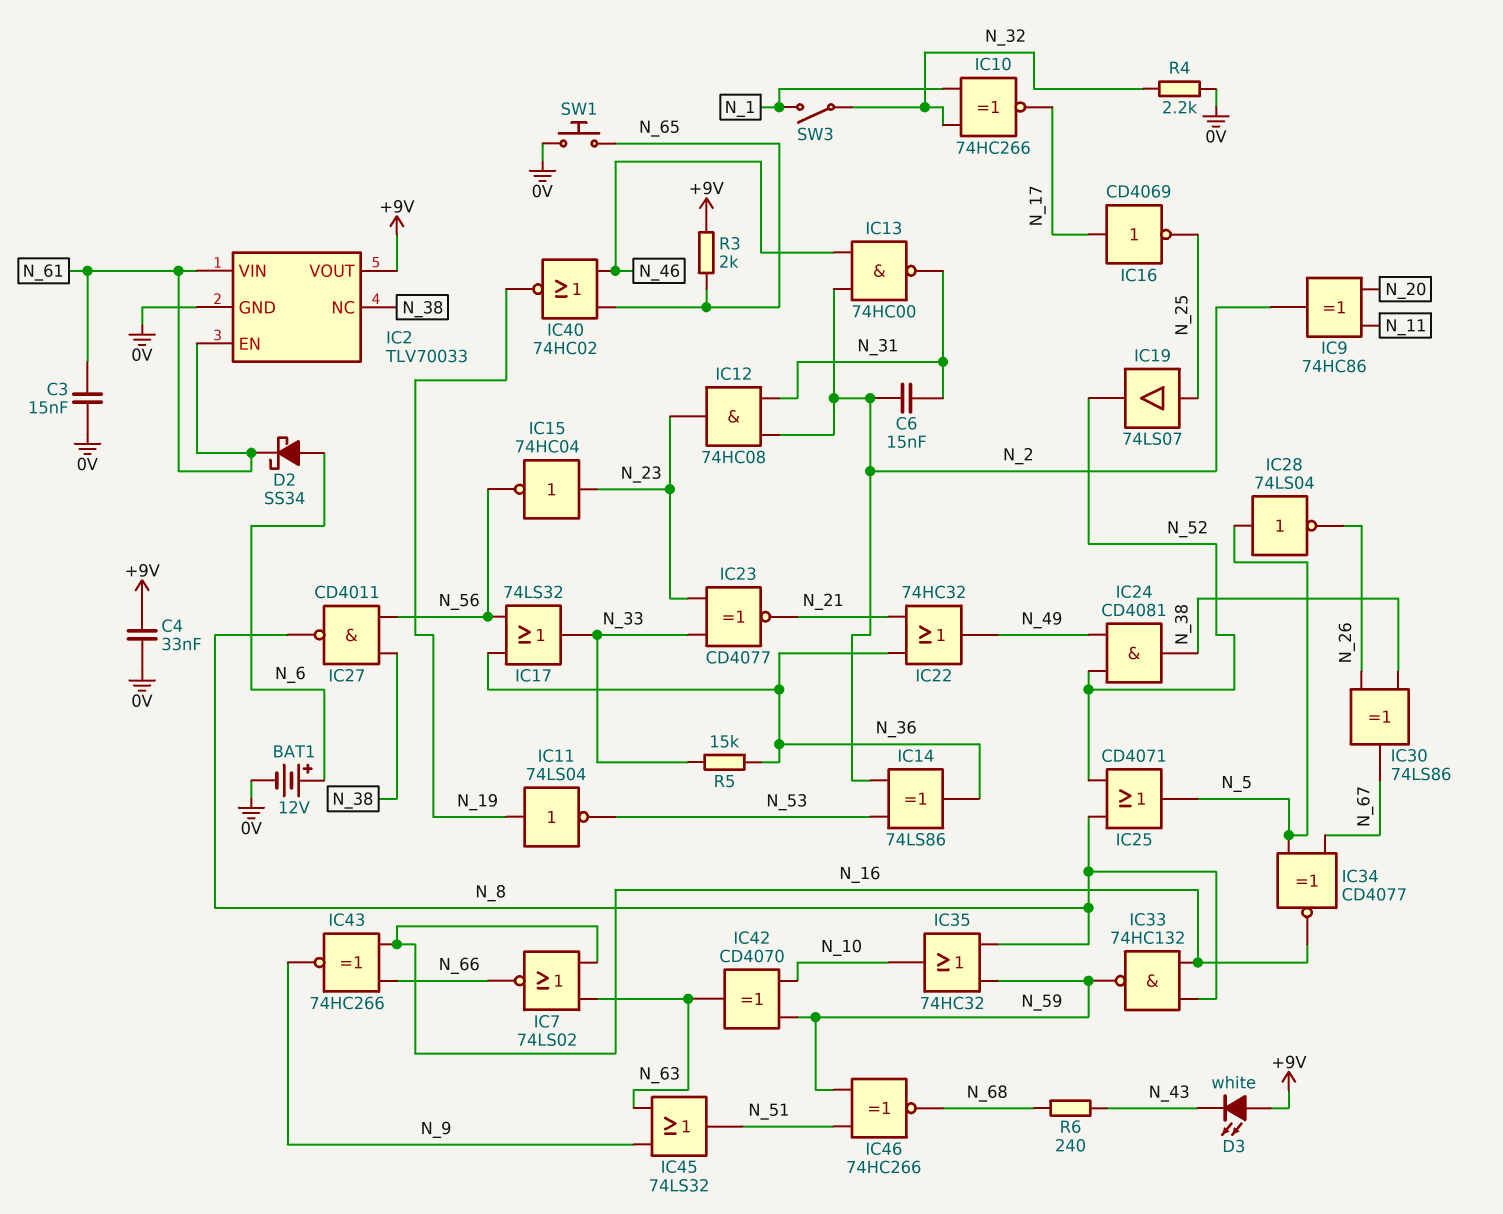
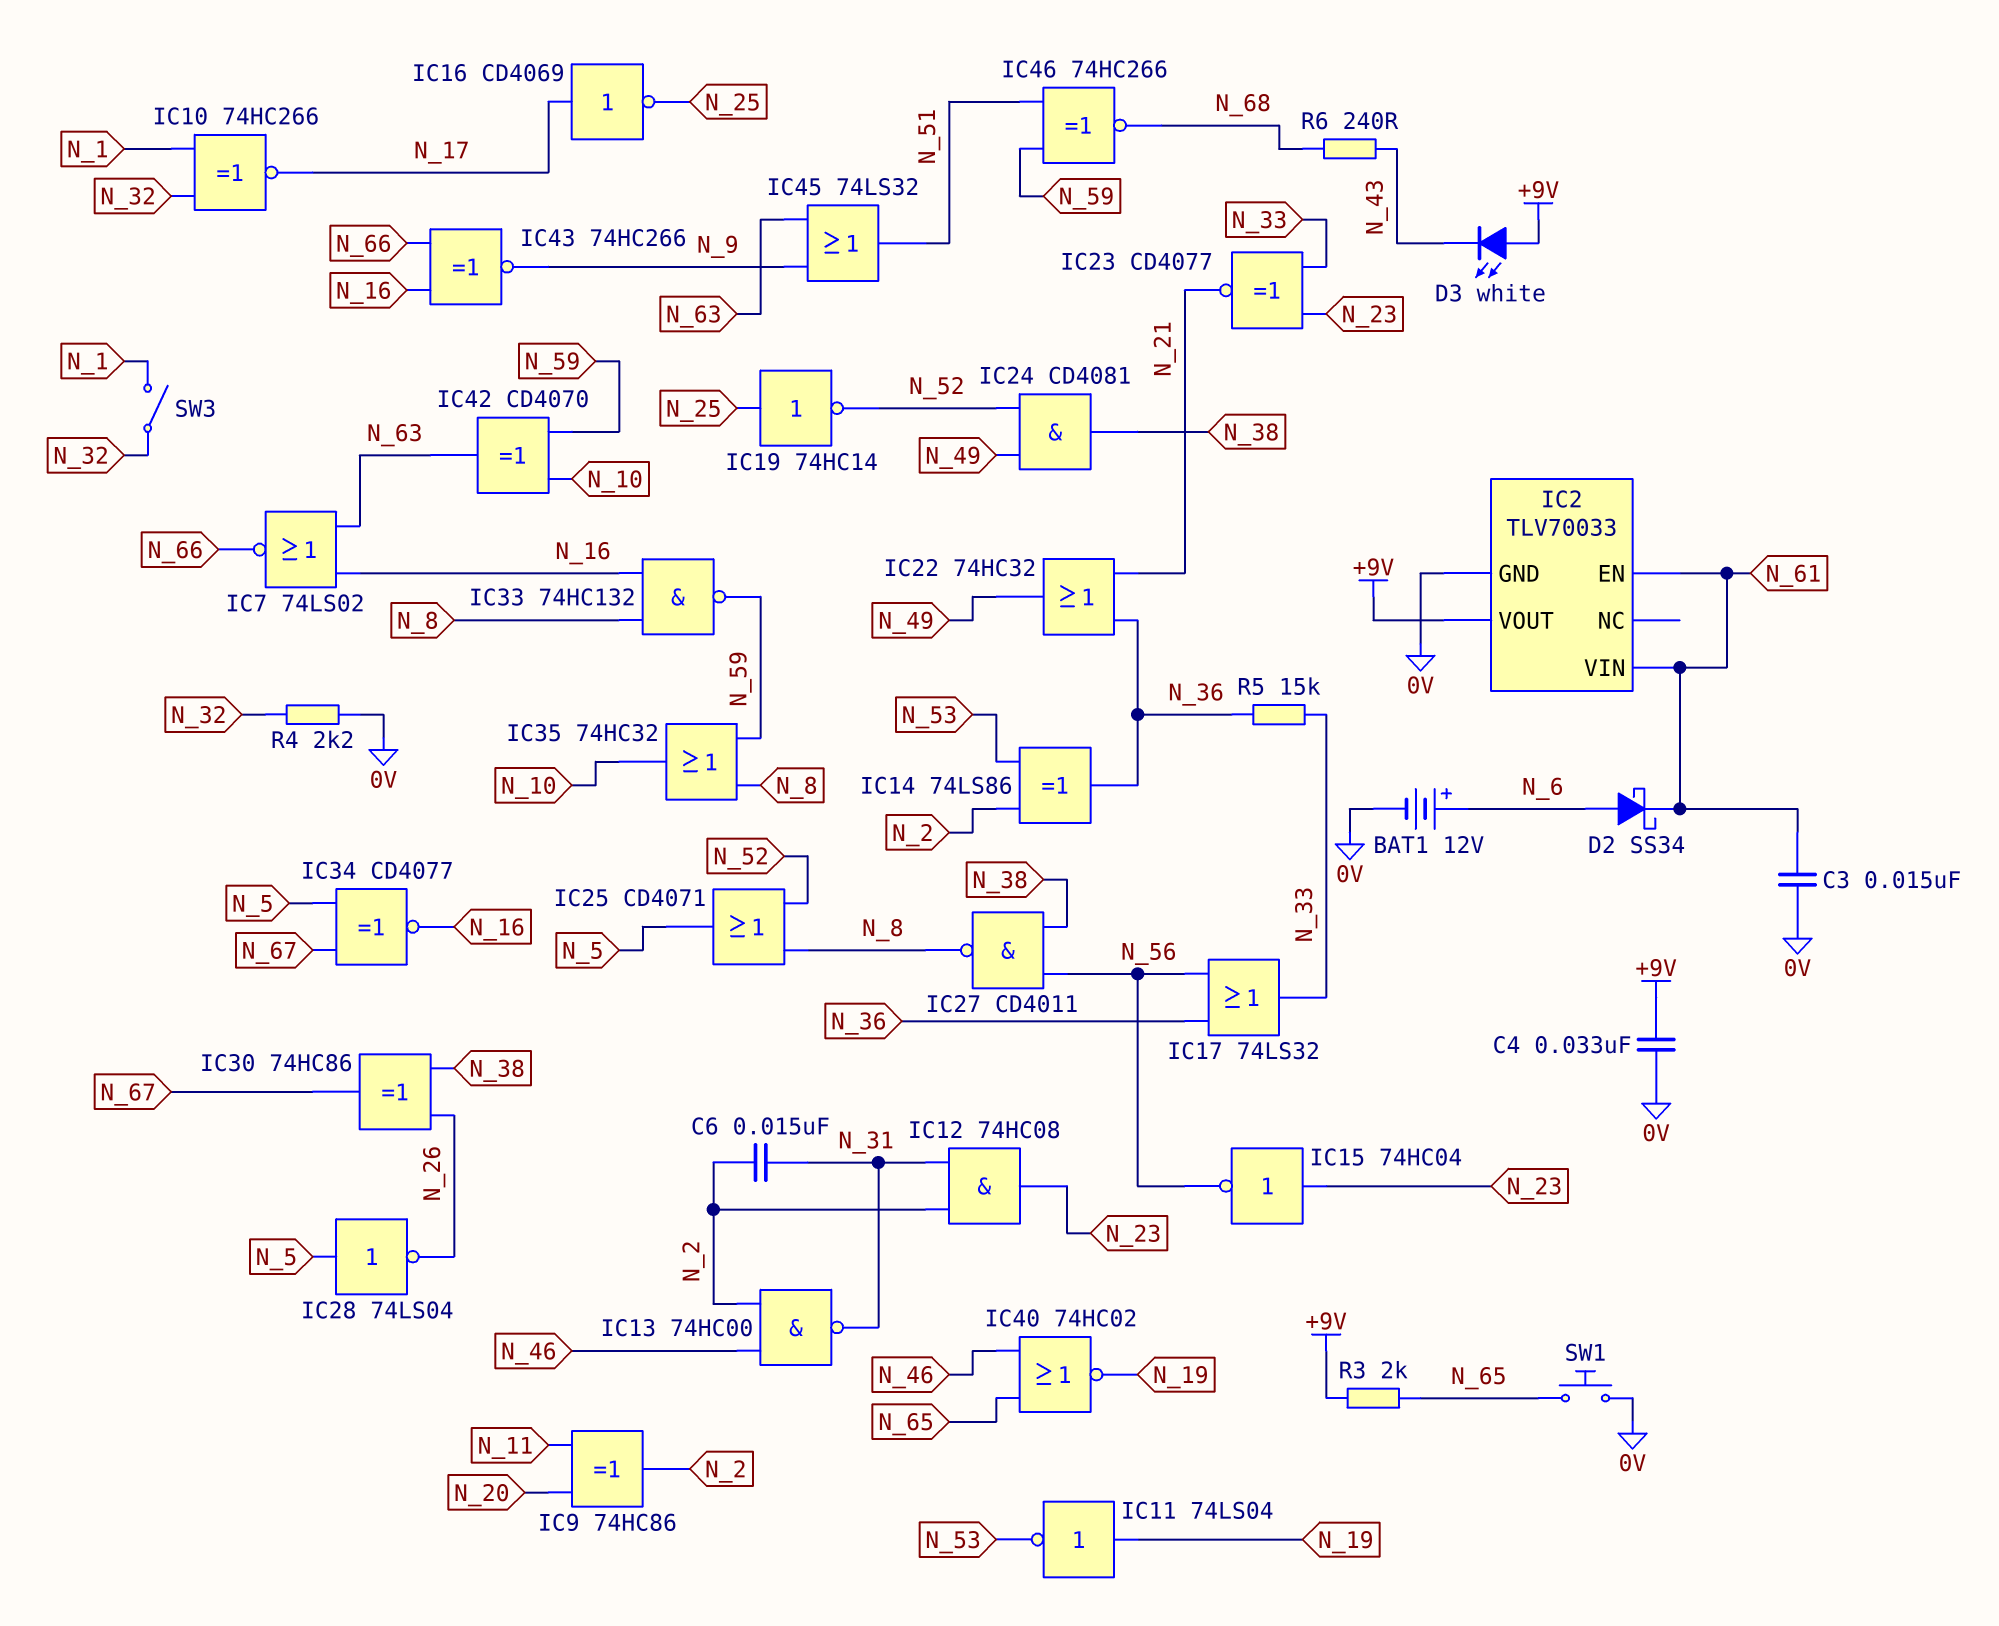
IC2 pin NC: N_38 -> none
IC19: buffer 74LS07 (in N_25, out N_52) -> NOT 74HC14 (in N_25, out N_52)
IC30: XOR 74LS86 (in N_26, in N_38, out N_67) -> XOR 74HC86 (in N_26, in N_38, out N_67)

